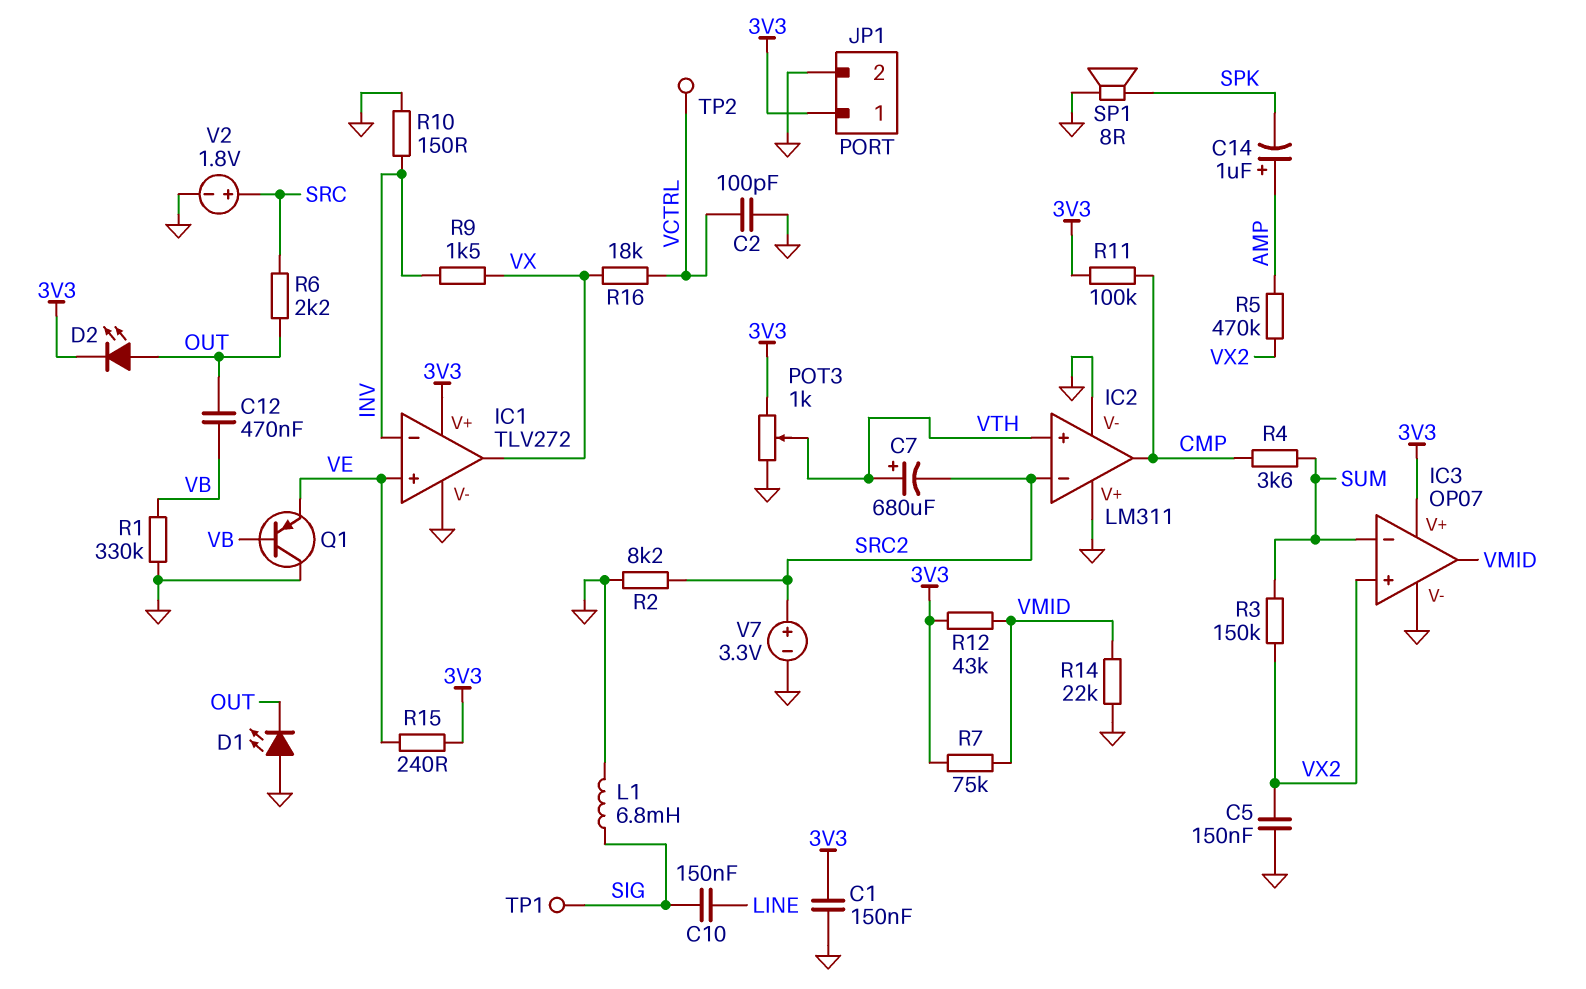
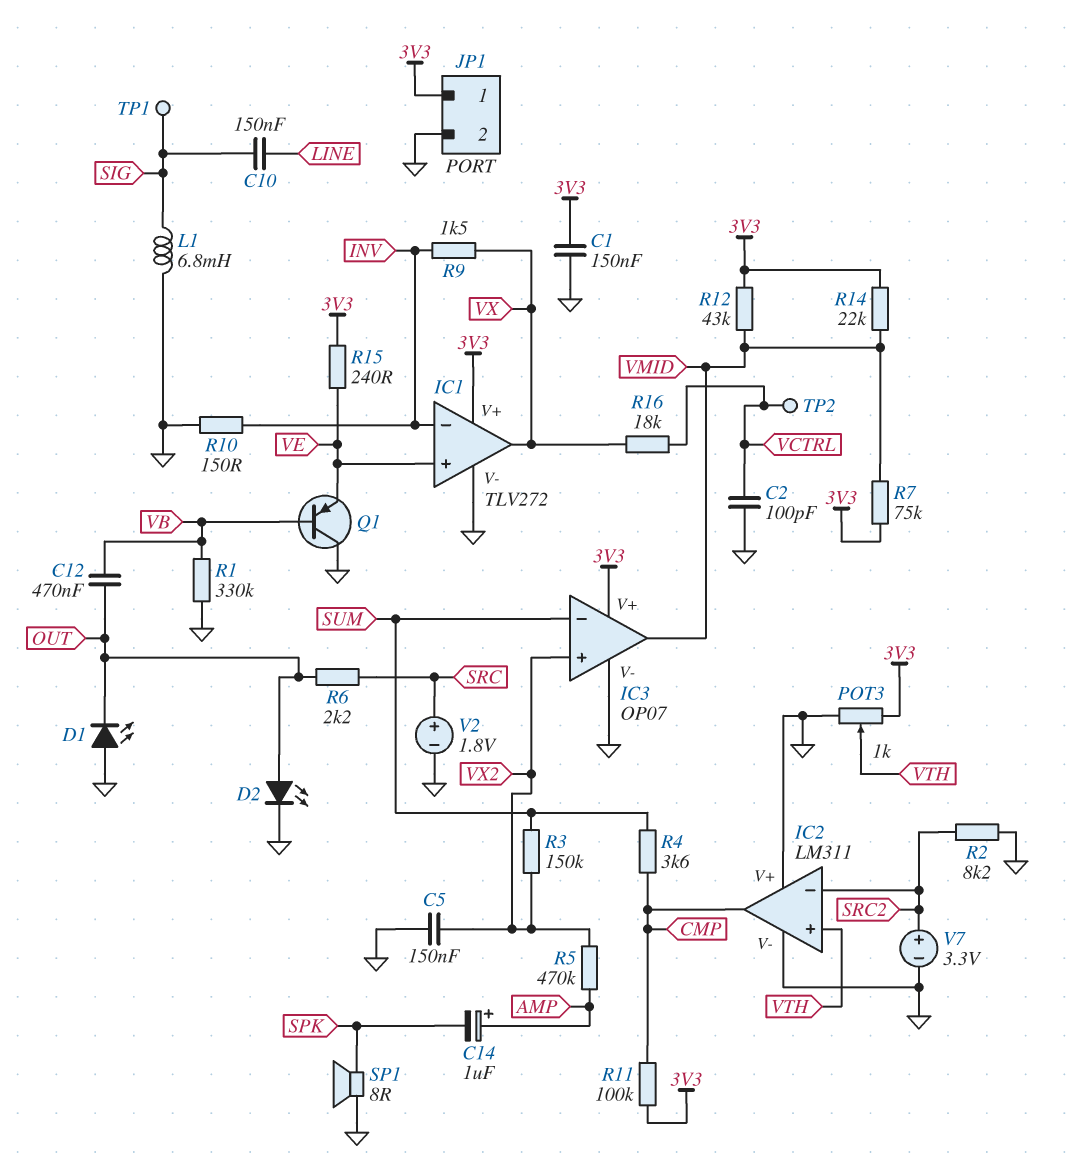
C7: 680uF (plus VTH, minus SRC2) -> none
D2: LED (A OUT, K 3V3) -> LED (A OUT, K GND)
R14: 22k (GND, VMID) -> 22k (3V3, VMID)

